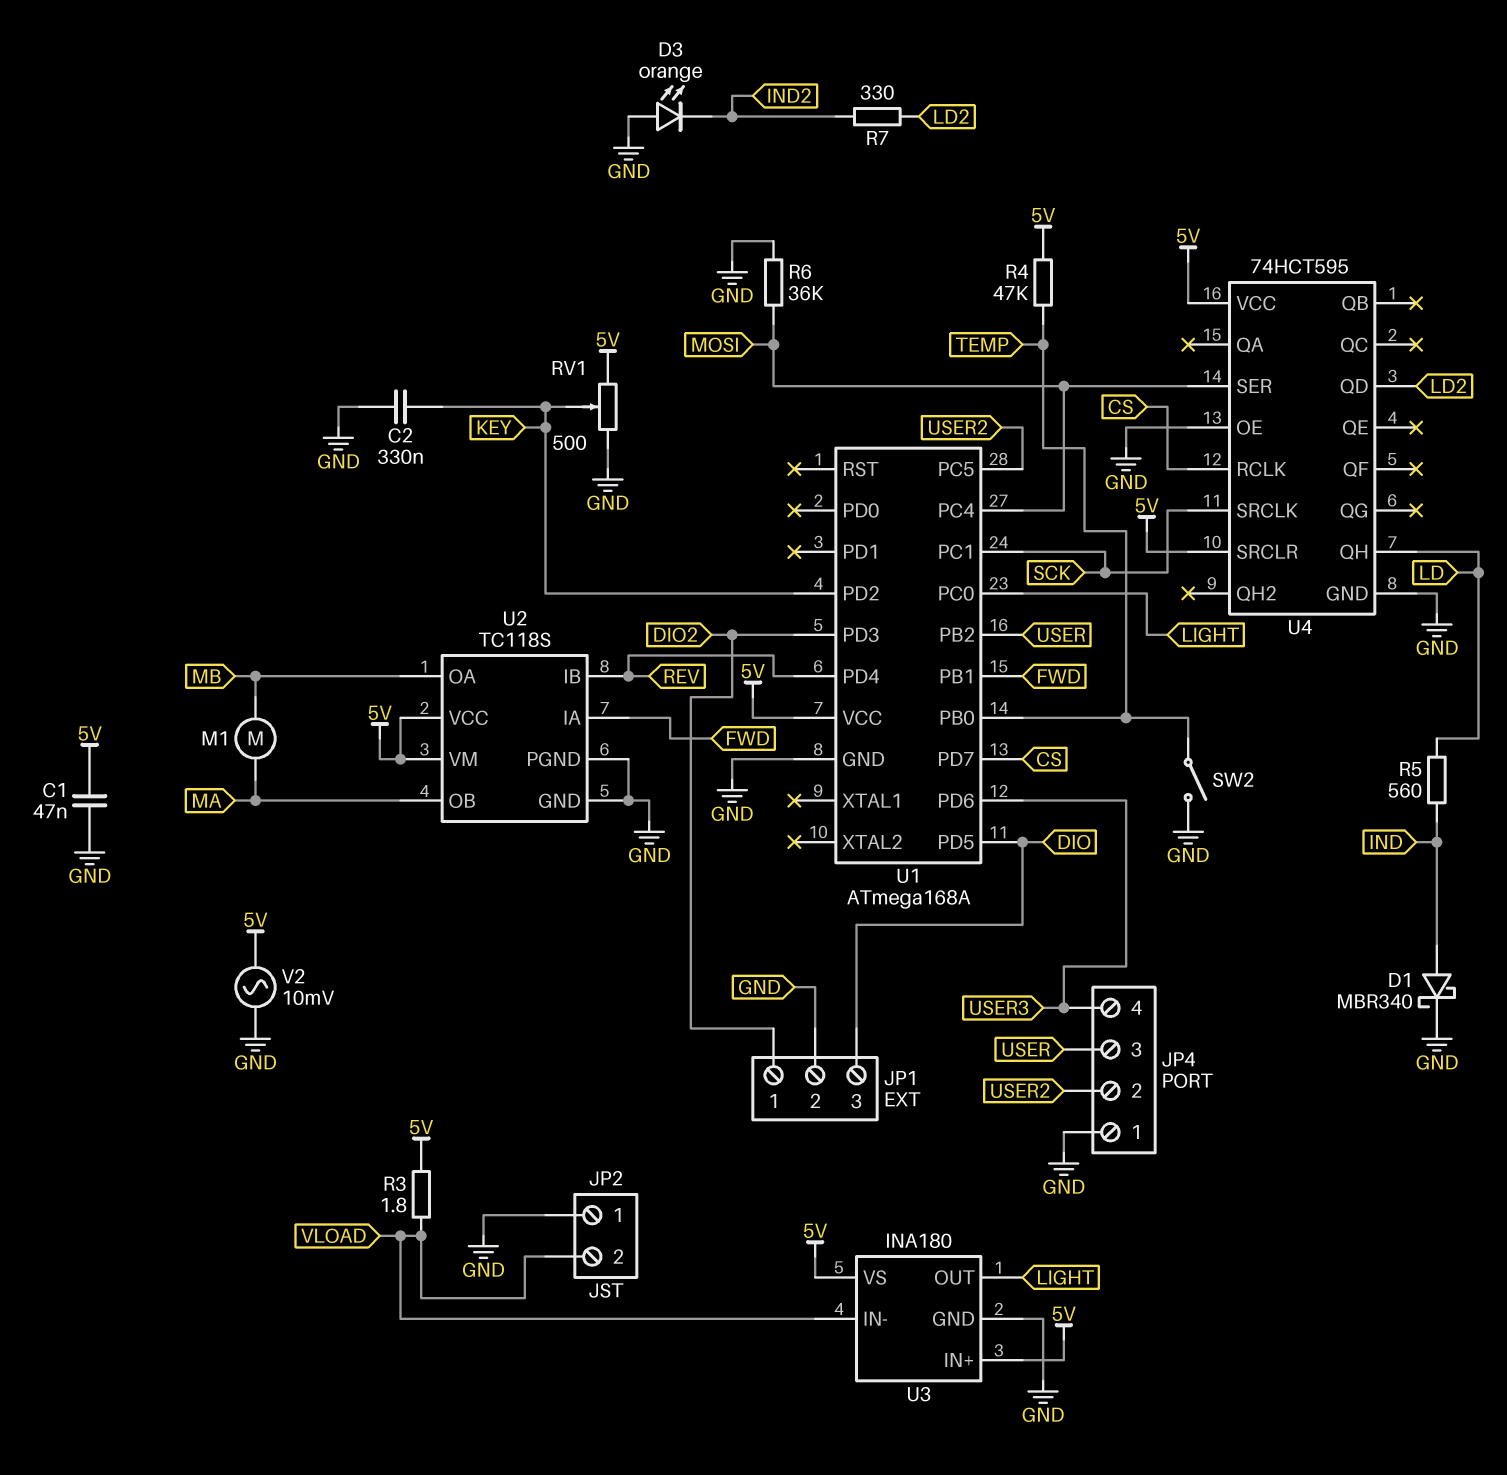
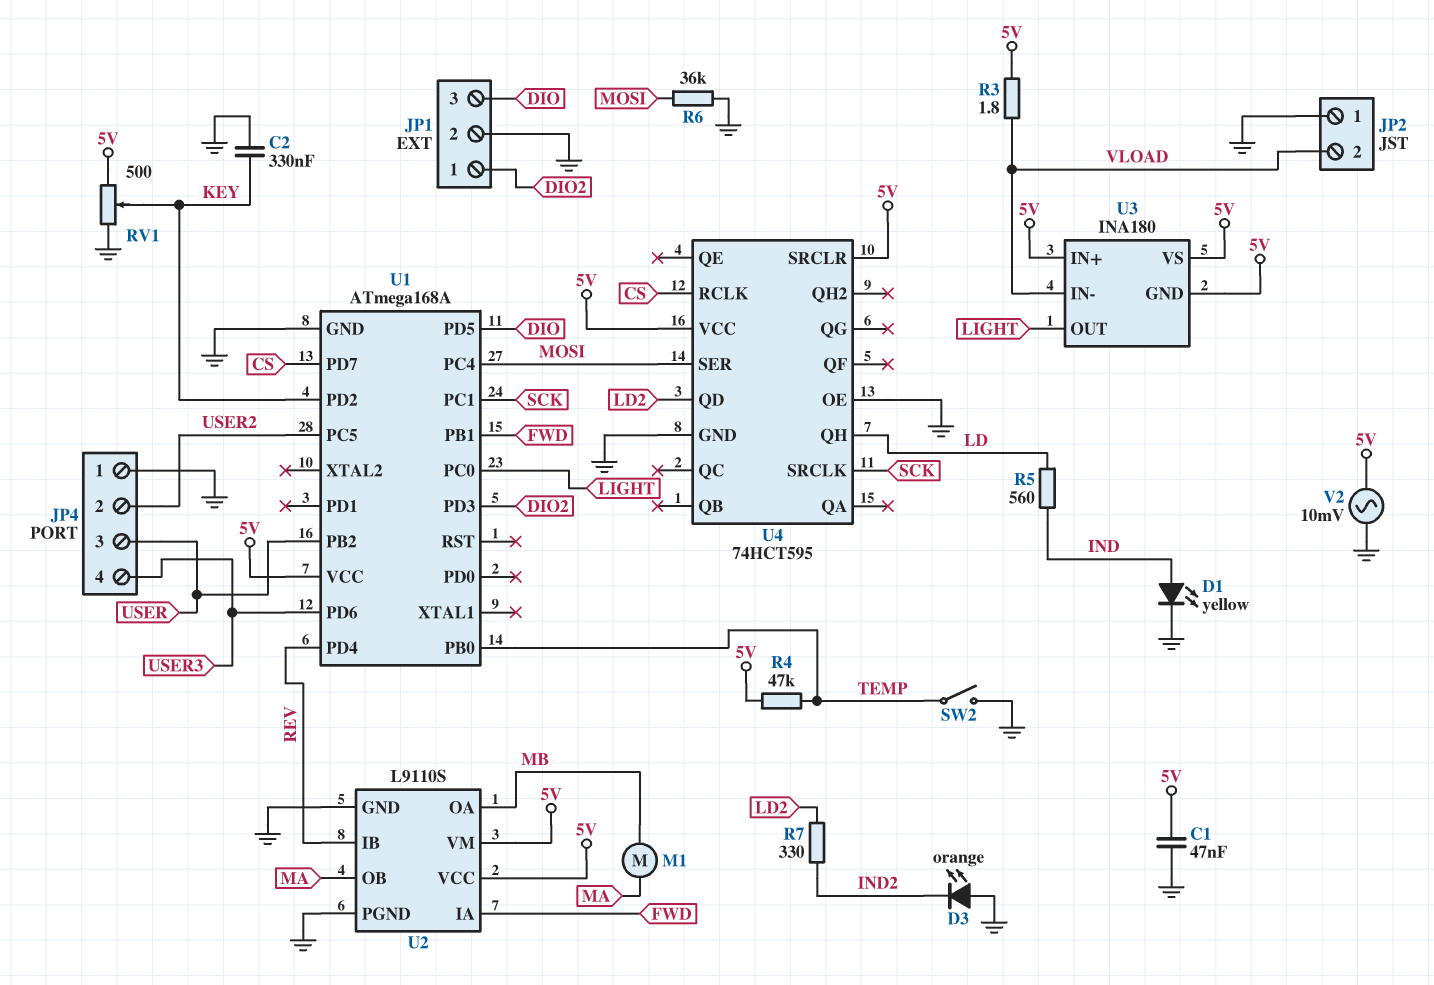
D1: schottky MBR340 (A IND, K GND) -> LED yellow (A IND, K GND)
U2: TC118S -> L9110S
U3 pin GND: GND -> 5V

